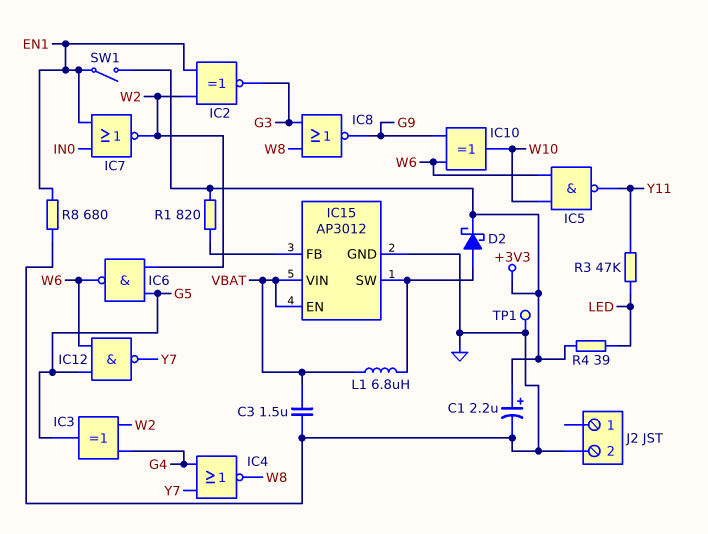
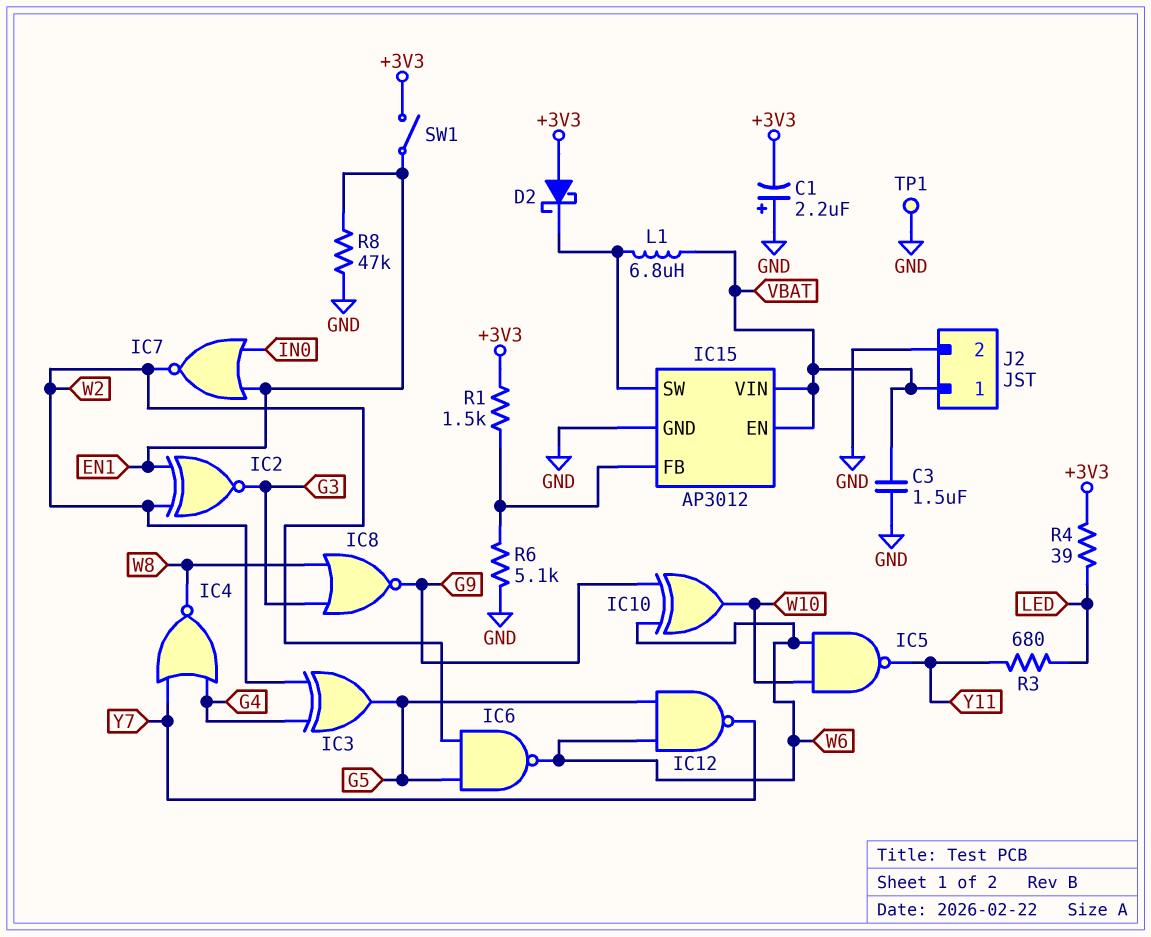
C1: 2.2uF (plus +3V3, minus GND) -> 2.2uF (plus GND, minus +3V3)
D2: schottky (A IC15/SW, K +3V3) -> schottky (A +3V3, K IC15/SW)
J2 pin 1: none -> VBAT
R1: 820 (+3V3, IC15/FB) -> 1.5k (+3V3, IC15/FB)
R3: 47k (LED, Y11) -> 680 (LED, Y11)
R6: none -> 5.1k (GND, IC15/FB)
R8: 680 (EN1, GND) -> 47k (EN1, GND)

